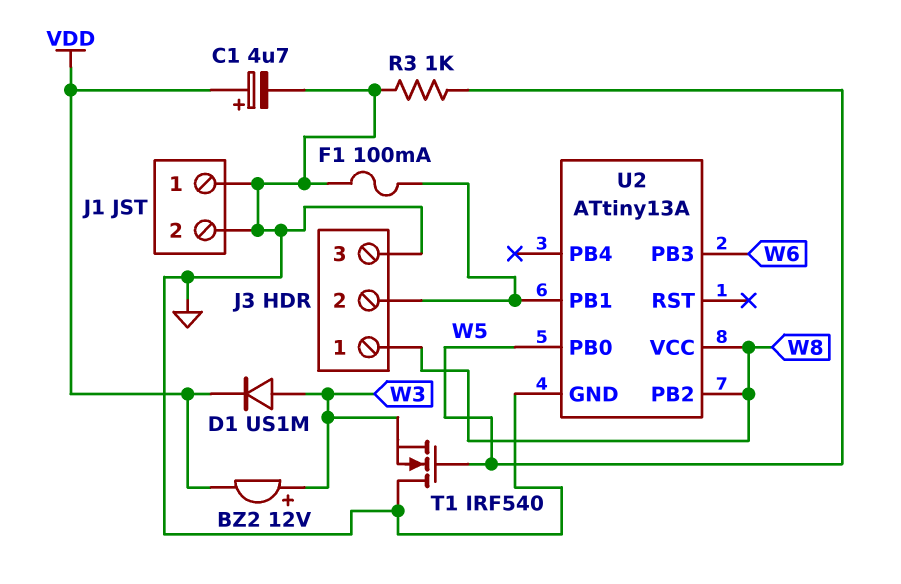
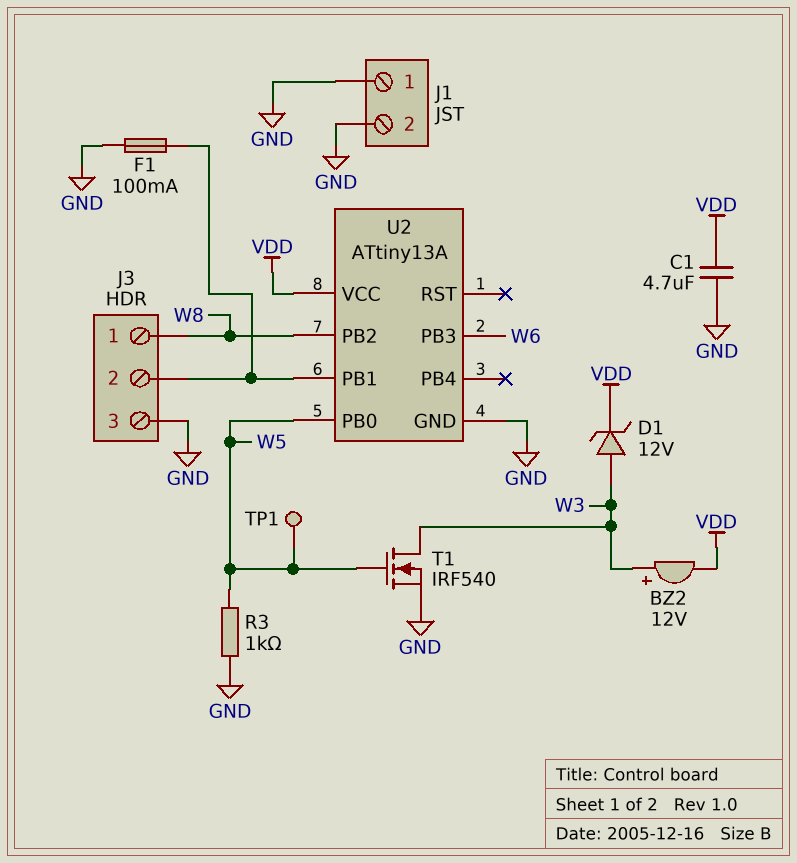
C1: 4.7uF (plus VDD, minus GND) -> 4.7uF (GND, VDD)
D1: diode US1M (A W3, K VDD) -> zener 12V (A W3, K VDD)
T1: NMOS IRF540 (G W5, D GND, S W3) -> NMOS IRF540 (G W5, D W3, S GND)
TP1: none -> test point (W5)
U2 pin VCC: W8 -> VDD

